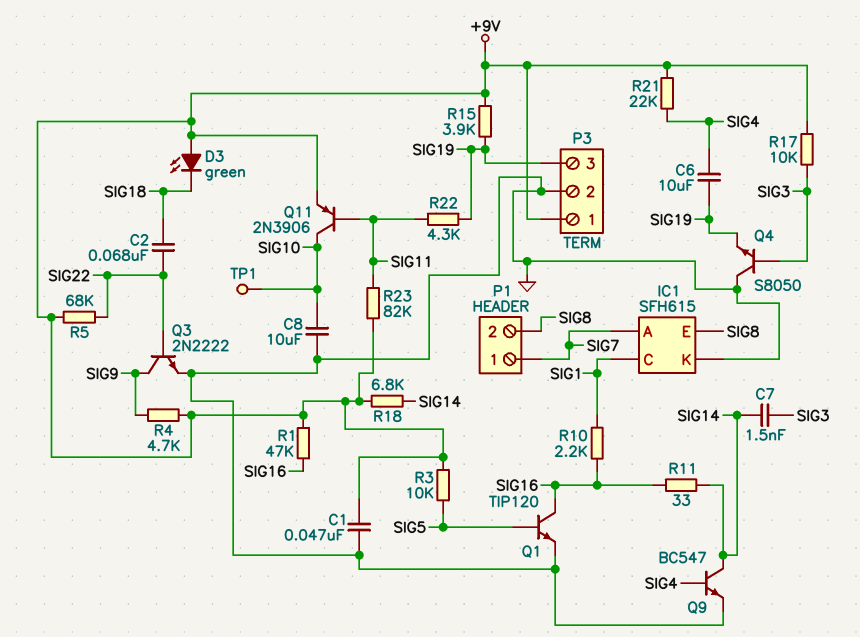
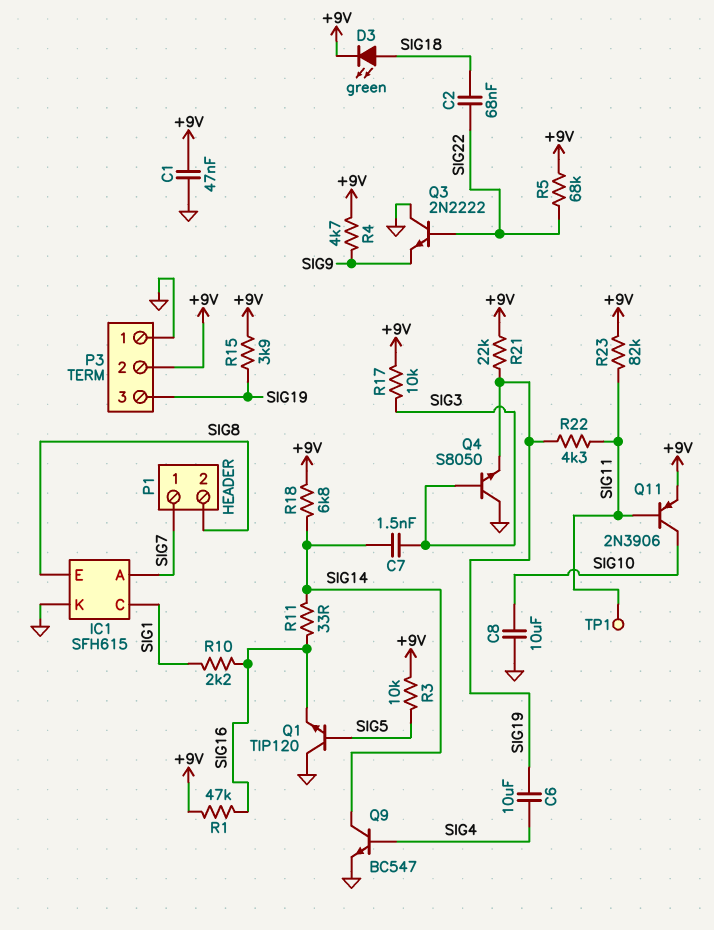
D3: LED green (A +9V, K SIG18) -> LED green (A SIG18, K +9V)
P3 pin 1: +9V -> GND
P3 pin 2: GND -> +9V
Q1: NPN TIP120 (B SIG5, C SIG16, E GND) -> NPN TIP120 (B SIG5, C GND, E SIG16)
Q3: NPN 2N2222 (B SIG22, C SIG9, E GND) -> NPN 2N2222 (B SIG22, C GND, E SIG9)
R21: 22k (+9V, SIG4) -> 22k (+9V, SIG19)
TP1: test point (SIG10) -> test point (SIG11)

